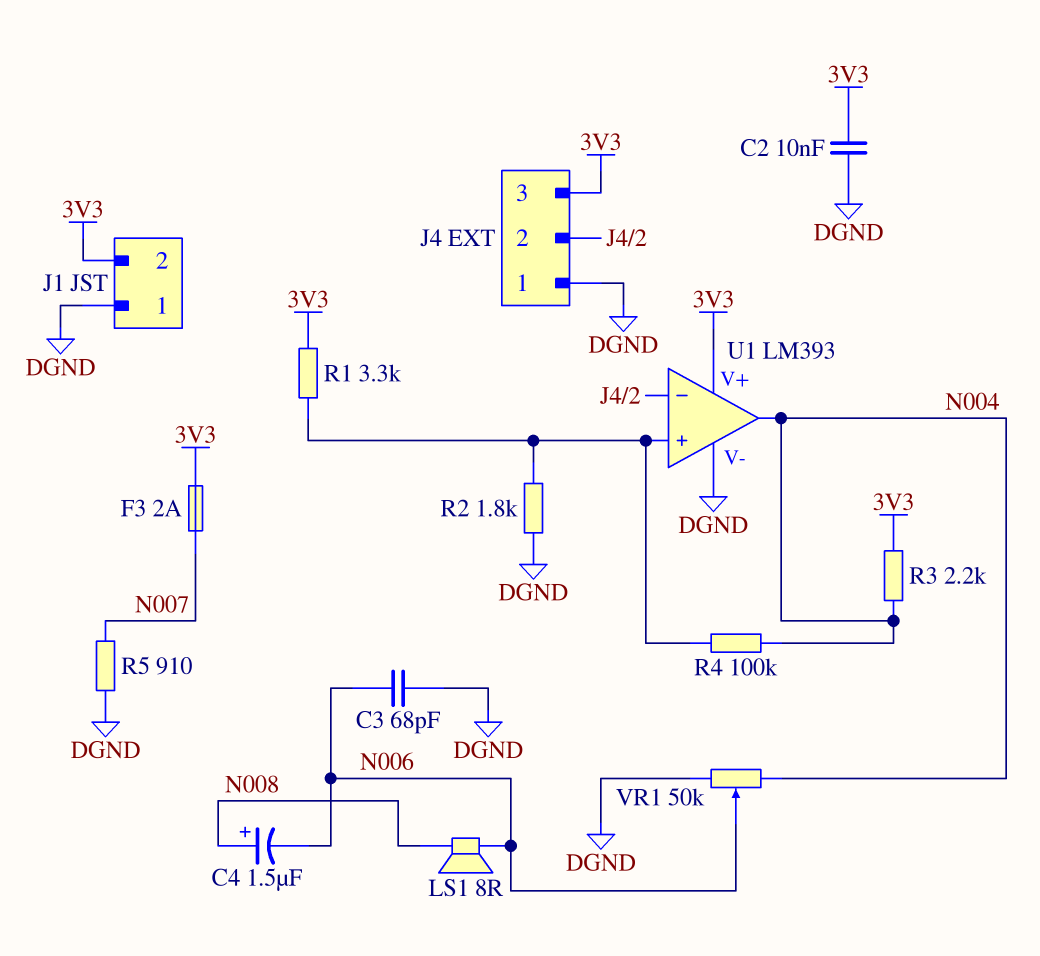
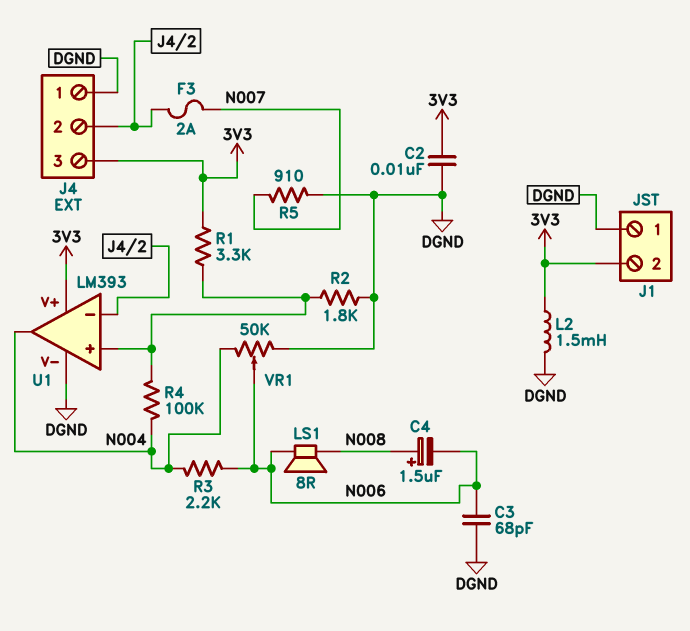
F3: 2A (3V3, N007) -> 2A (J4/2, N007)
L2: none -> 1.5mH (3V3, DGND)
R3: 2.2k (3V3, N004) -> 2.2k (N004, N006)

